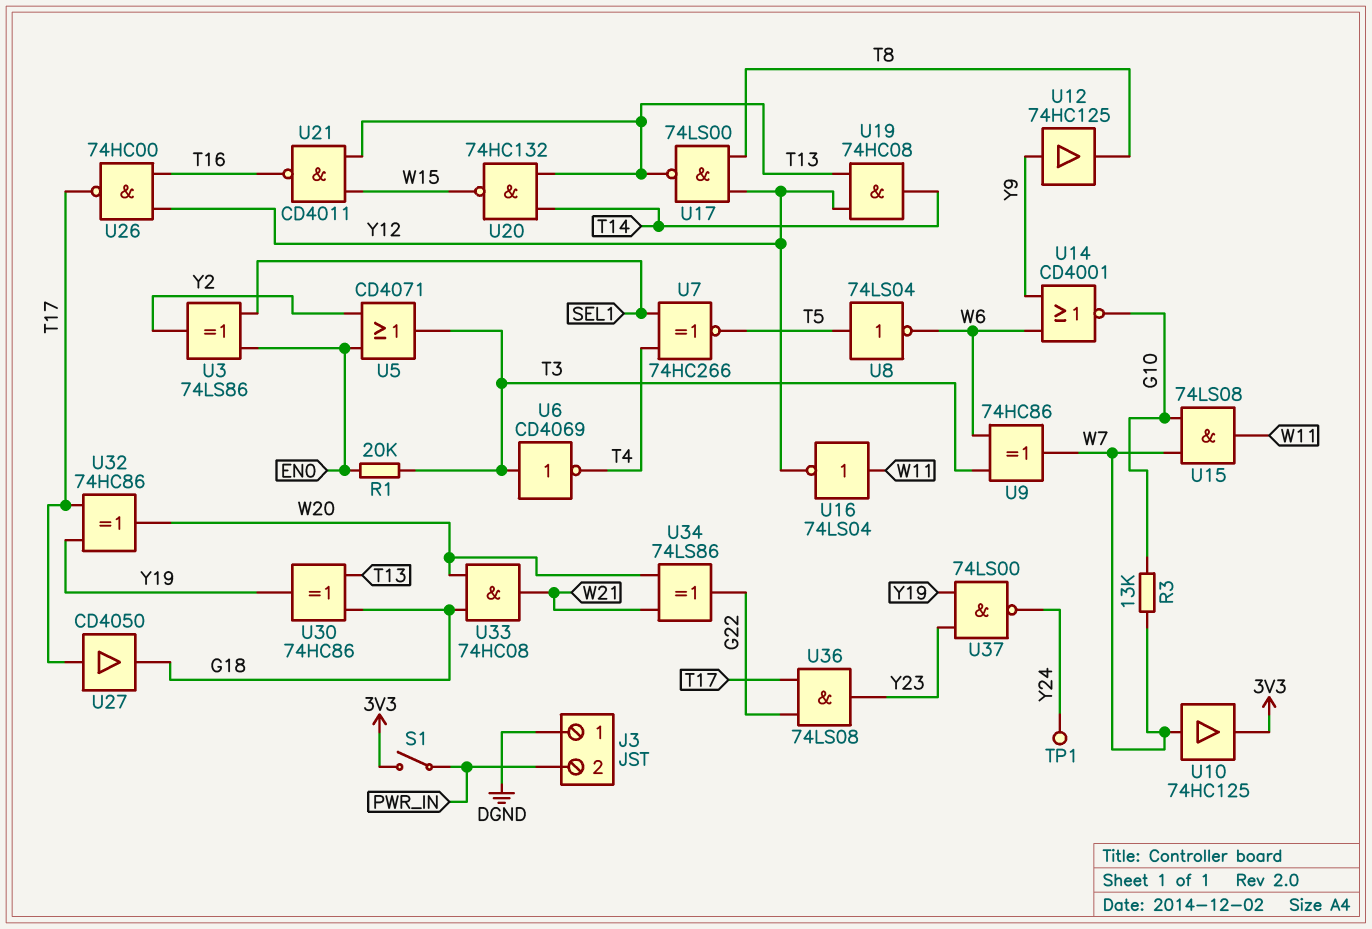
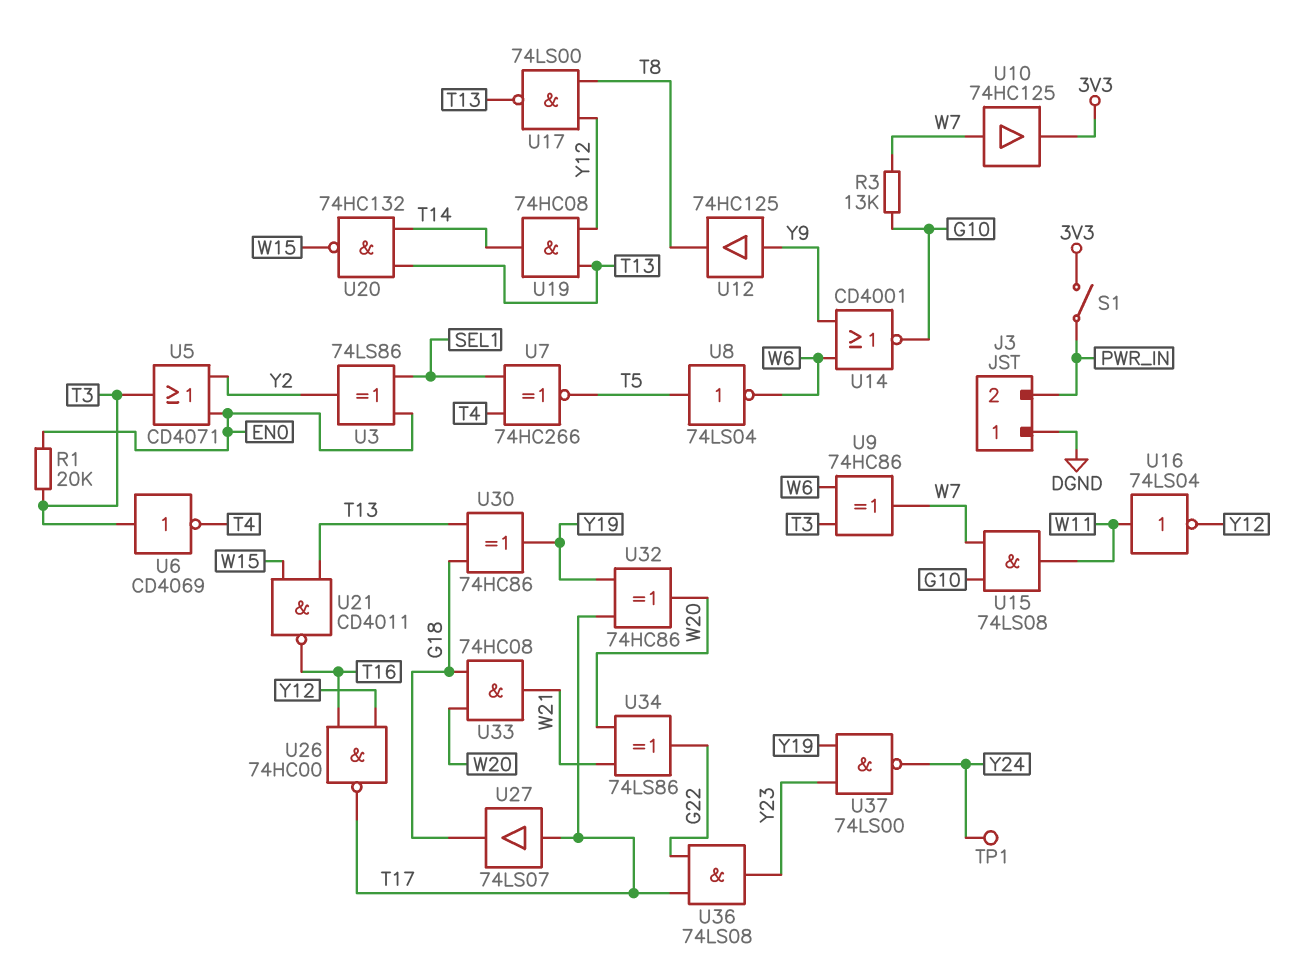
U27: buffer CD4050 (in T17, out G18) -> buffer 74LS07 (in T17, out G18)

